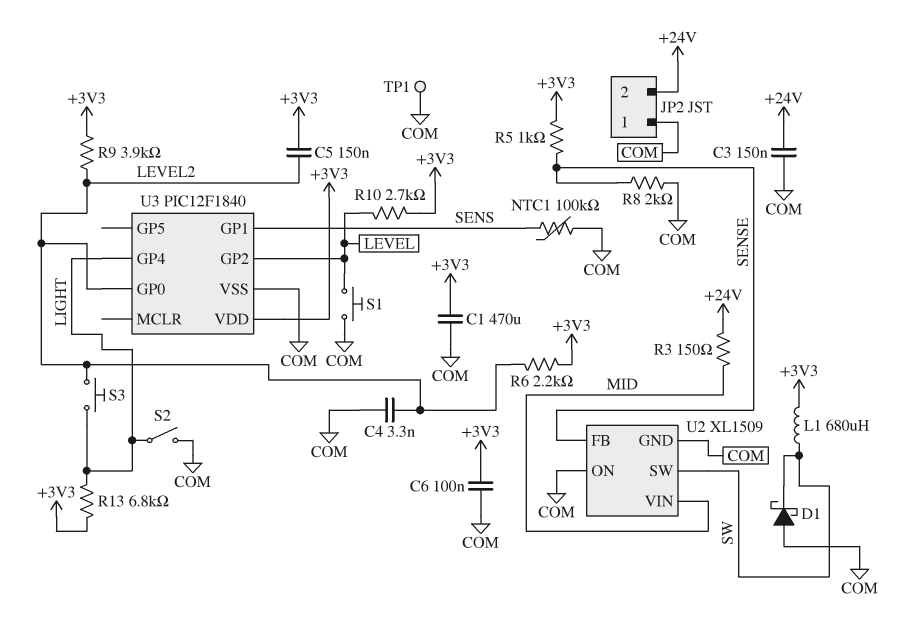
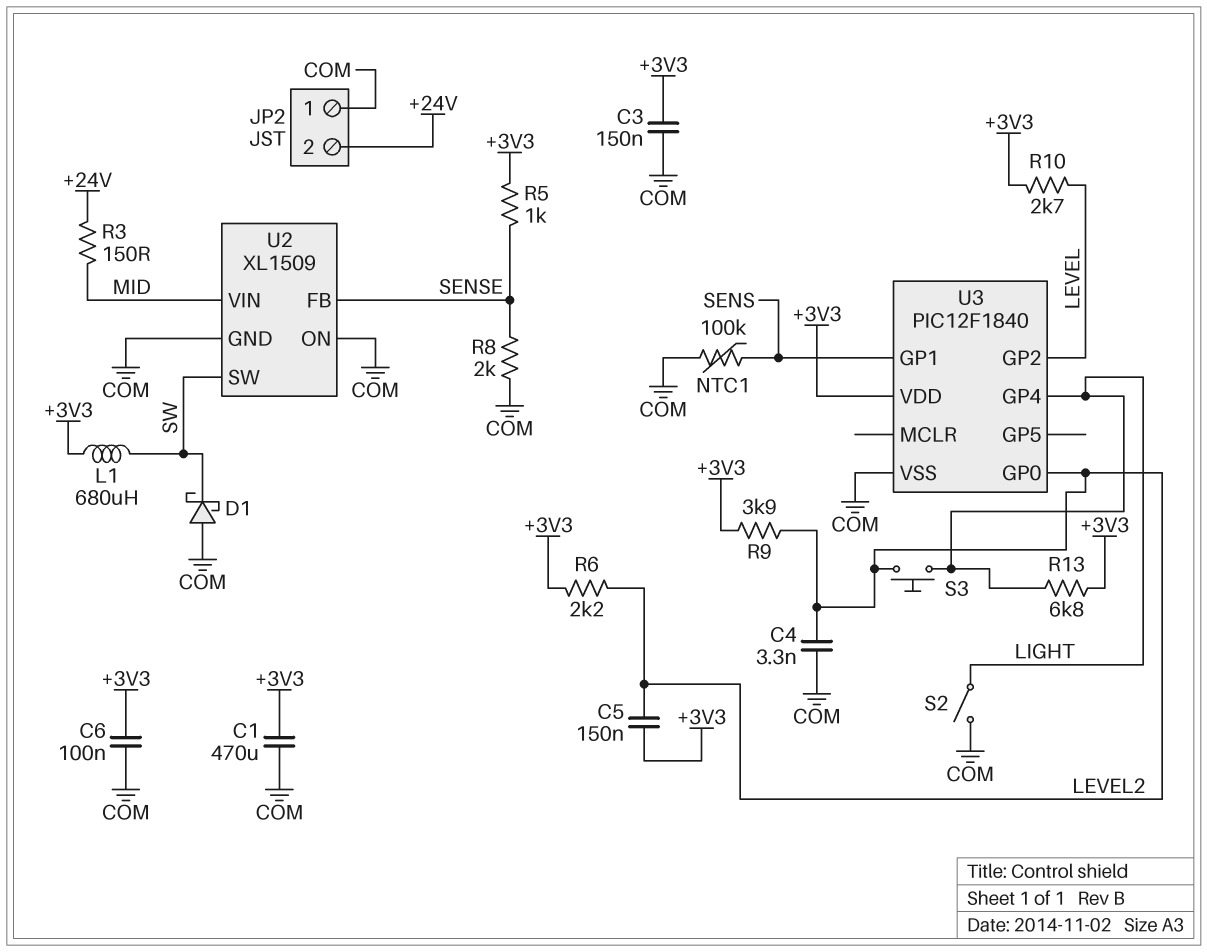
C3: 150nF (+24V, COM) -> 150nF (+3V3, COM)
S1: button (COM, LEVEL) -> none
TP1: test point (COM) -> none

